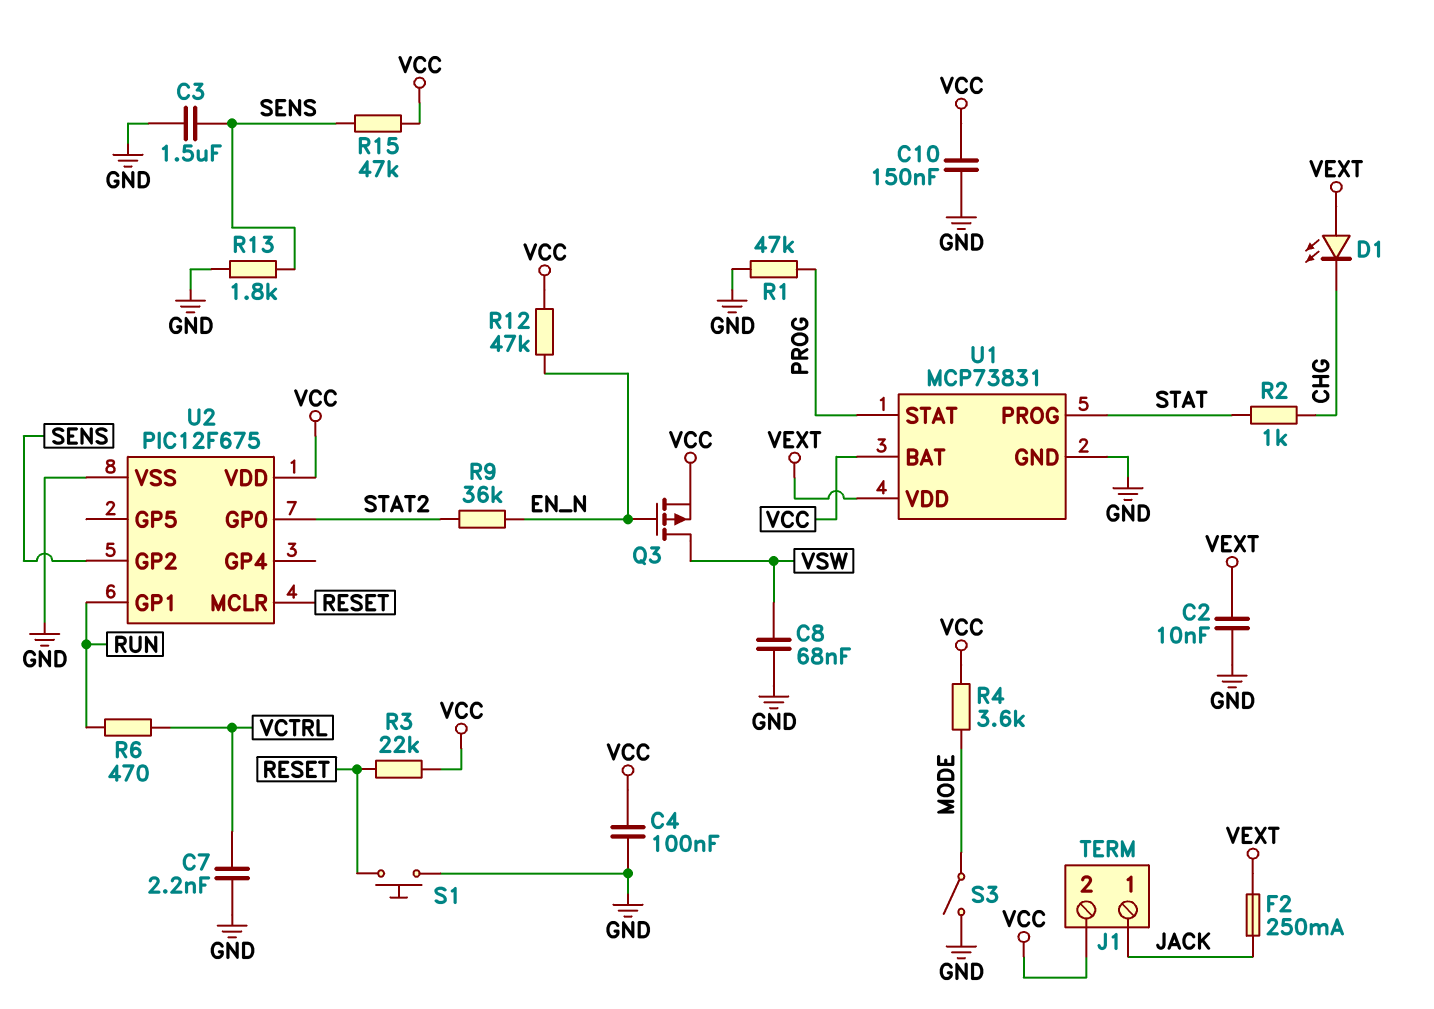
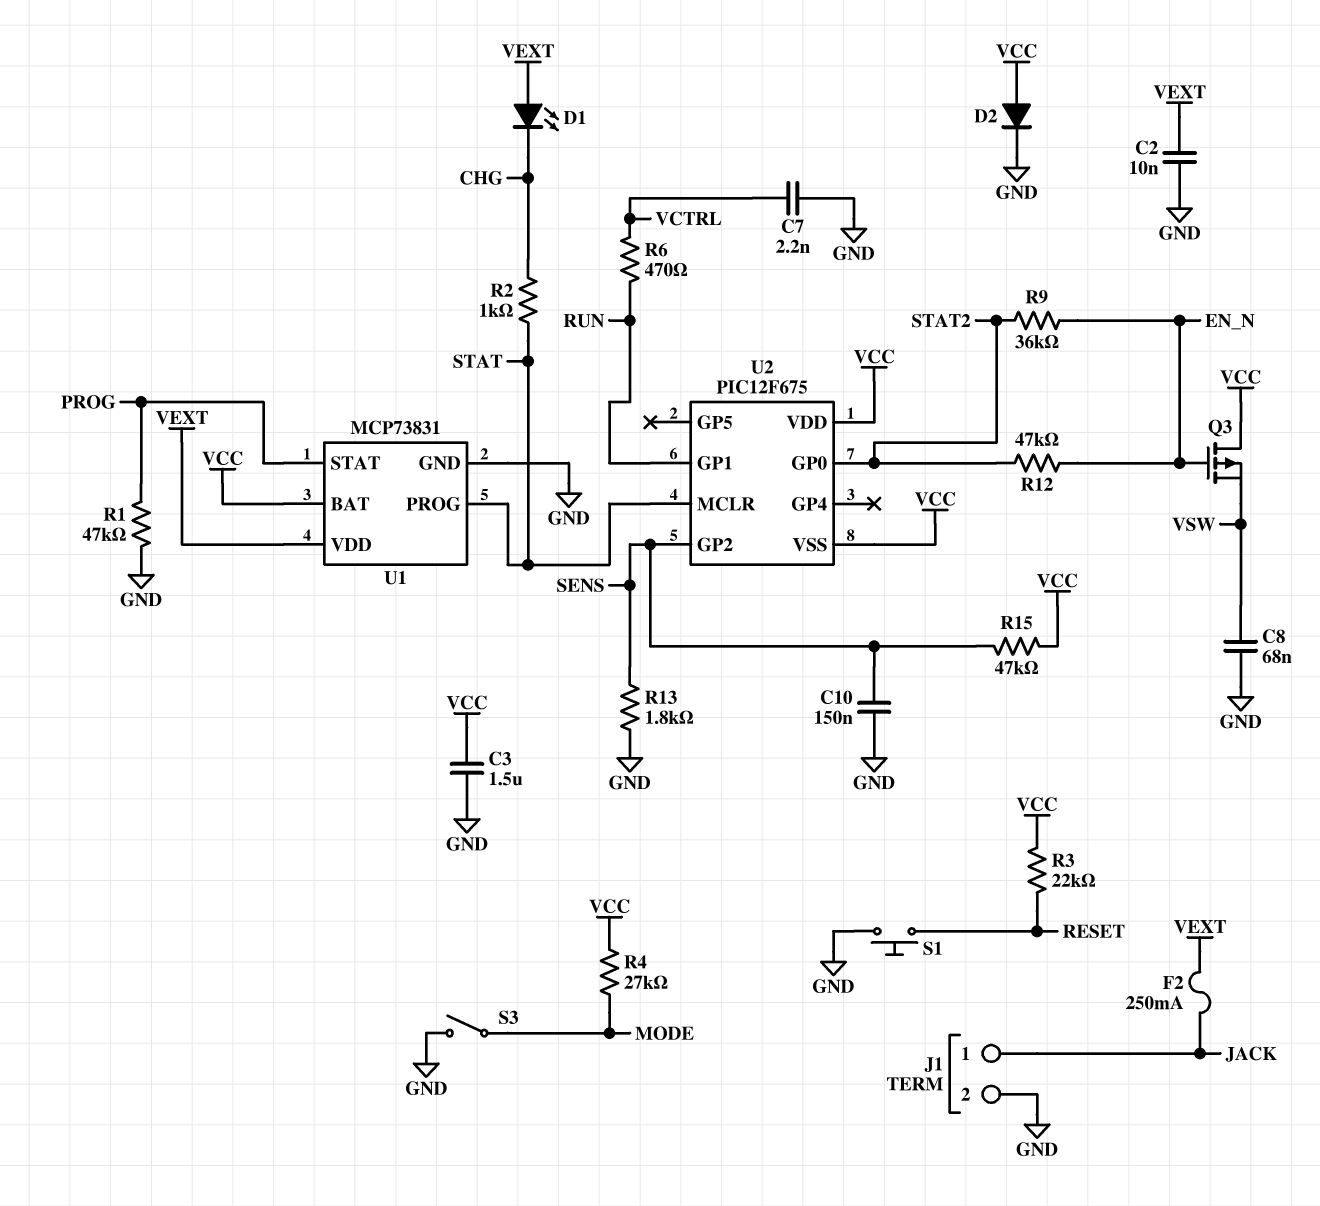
C3: 1.5uF (GND, SENS) -> 1.5uF (GND, VCC)
C4: 100nF (GND, VCC) -> none
C10: 150nF (GND, VCC) -> 150nF (GND, SENS)
D2: none -> diode (A VCC, K GND)
J1 pin 2: VCC -> GND
Q3: PMOS (G EN_N, D VSW, S VCC) -> PMOS (G EN_N, D VCC, S VSW)
R4: 3.6k (MODE, VCC) -> 27k (MODE, VCC)
R12: 47k (EN_N, VCC) -> 47k (EN_N, STAT2)
U2 pin MCLR: RESET -> STAT
U2 pin VSS: GND -> VCC

